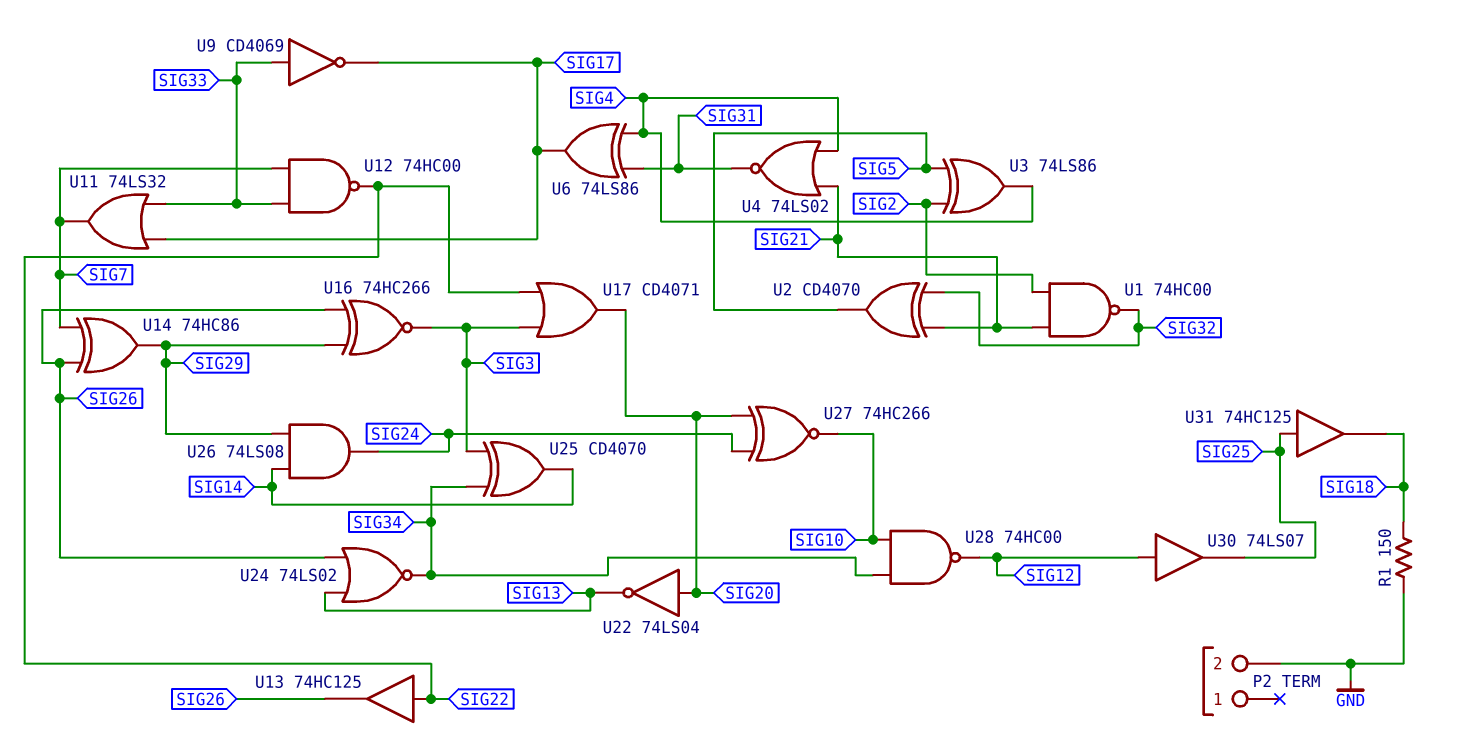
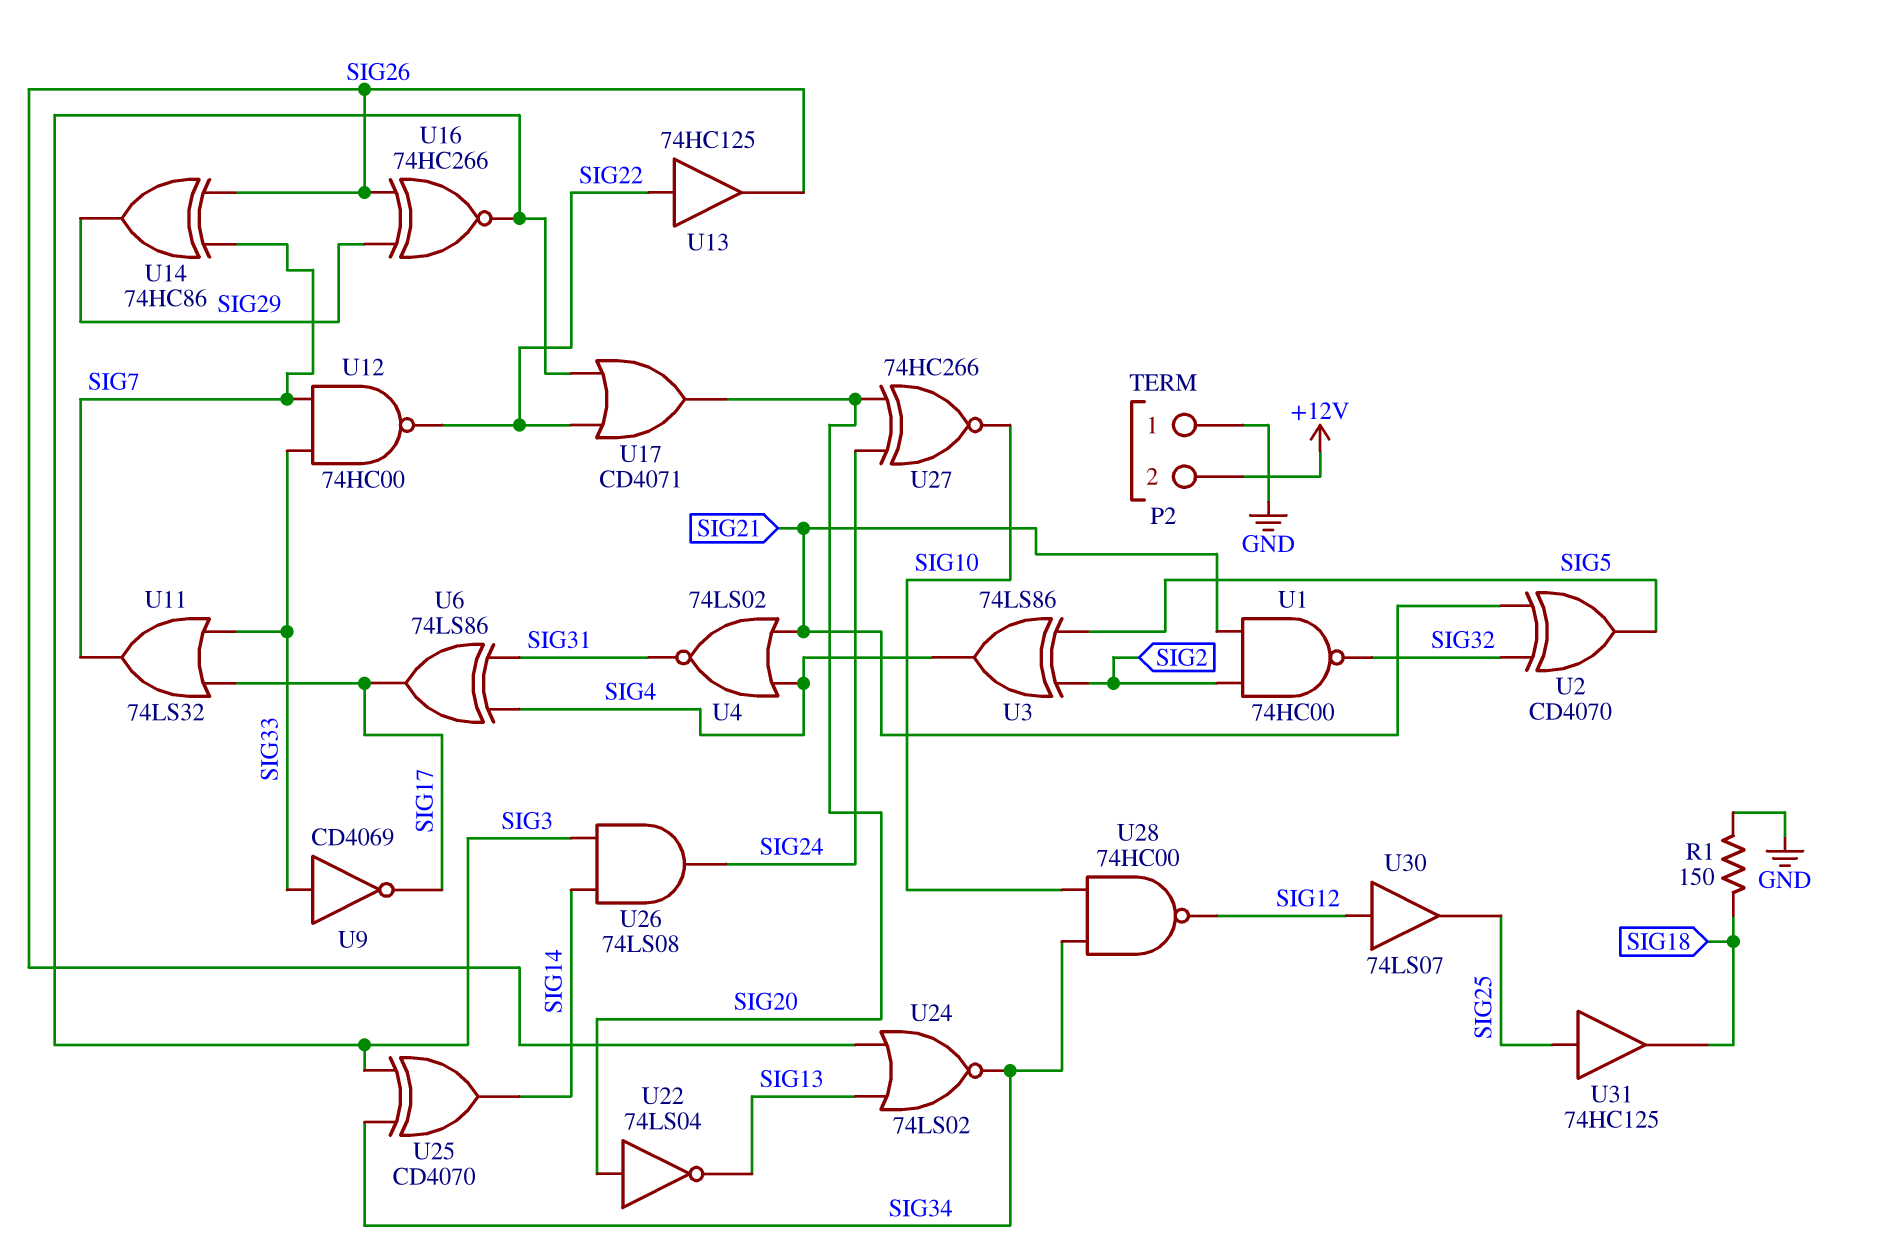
P2 pin 1: none -> GND
P2 pin 2: GND -> +12V
U26: AND 74LS08 (in SIG14, in SIG29, out SIG24) -> AND 74LS08 (in SIG3, in SIG14, out SIG24)

